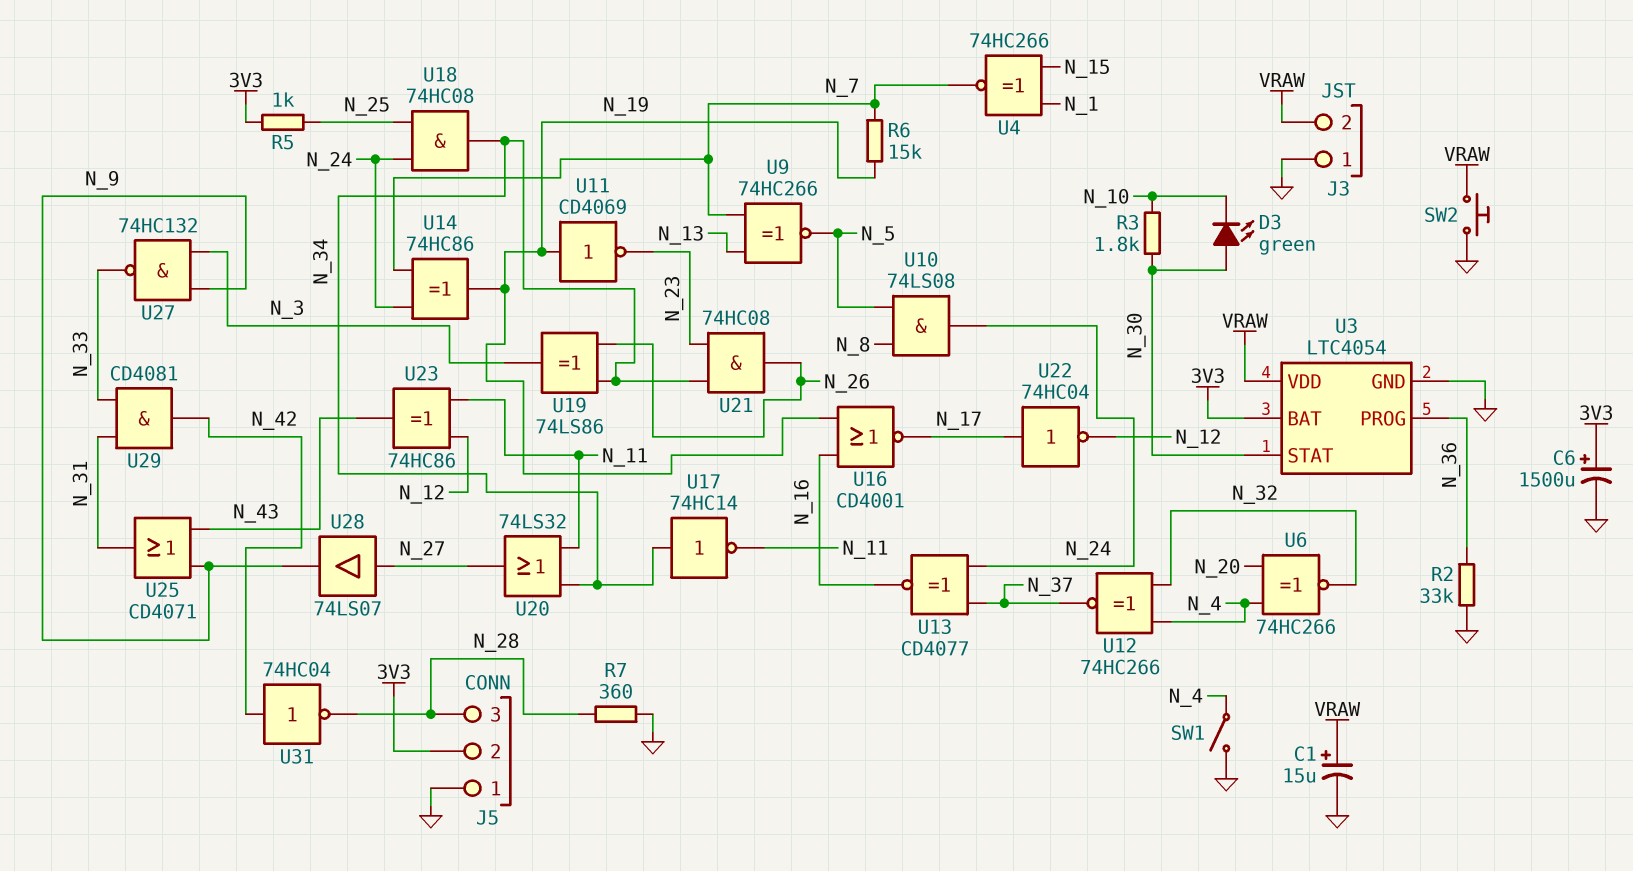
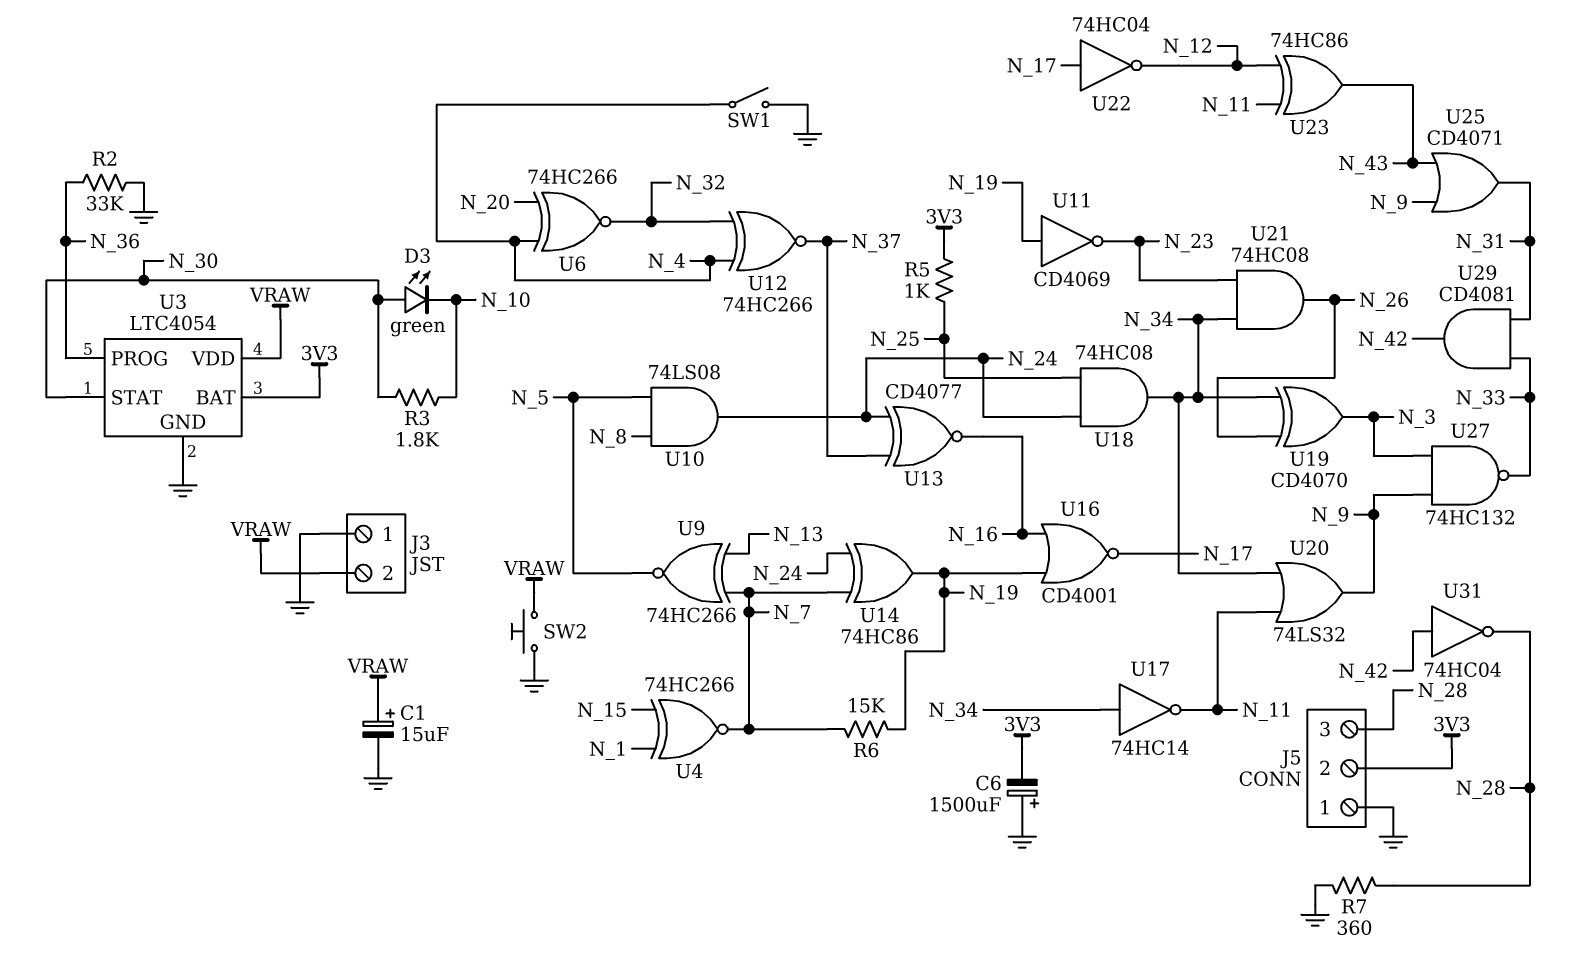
C6: 1500uF (plus 3V3, minus GND) -> 1500uF (plus GND, minus 3V3)
U19: XOR 74LS86 (in N_26, in N_34, out N_3) -> XOR CD4070 (in N_26, in N_34, out N_3)
U20: OR 74LS32 (in N_11, in N_34, out N_27) -> OR 74LS32 (in N_11, in N_34, out N_9)
U28: buffer 74LS07 (in N_27, out N_9) -> none

